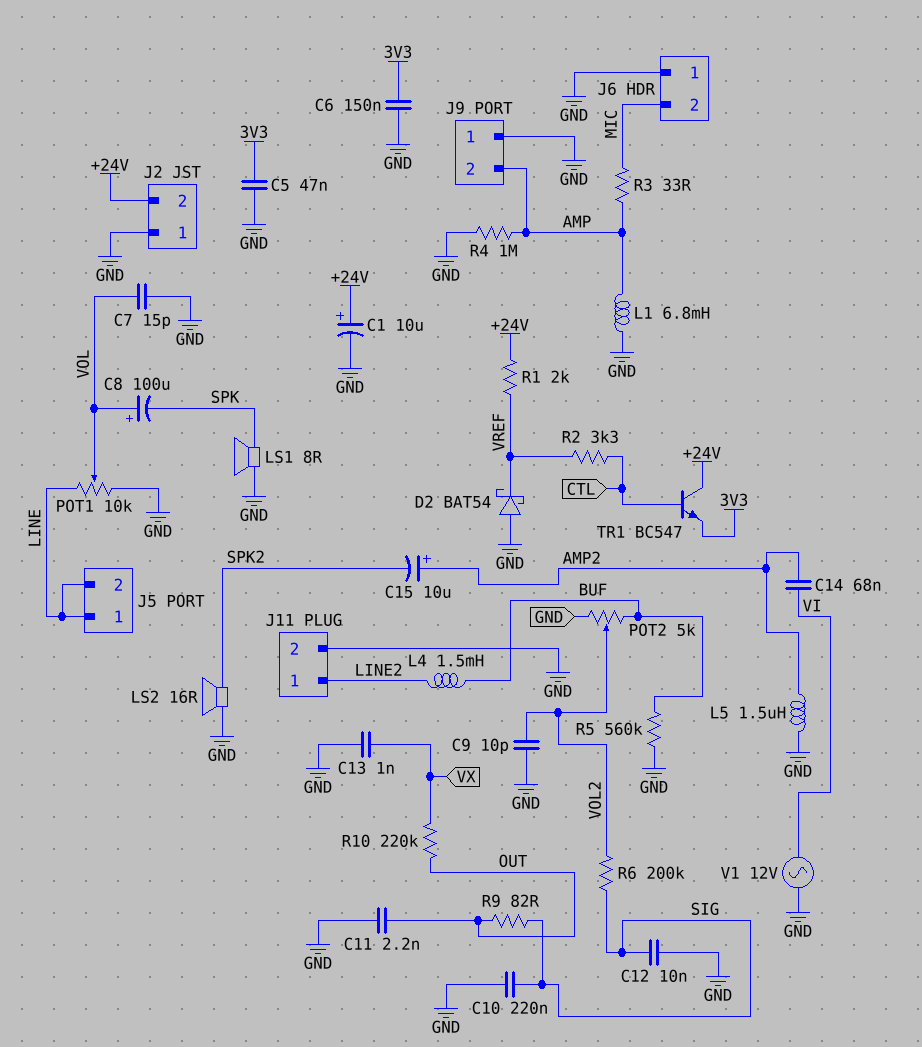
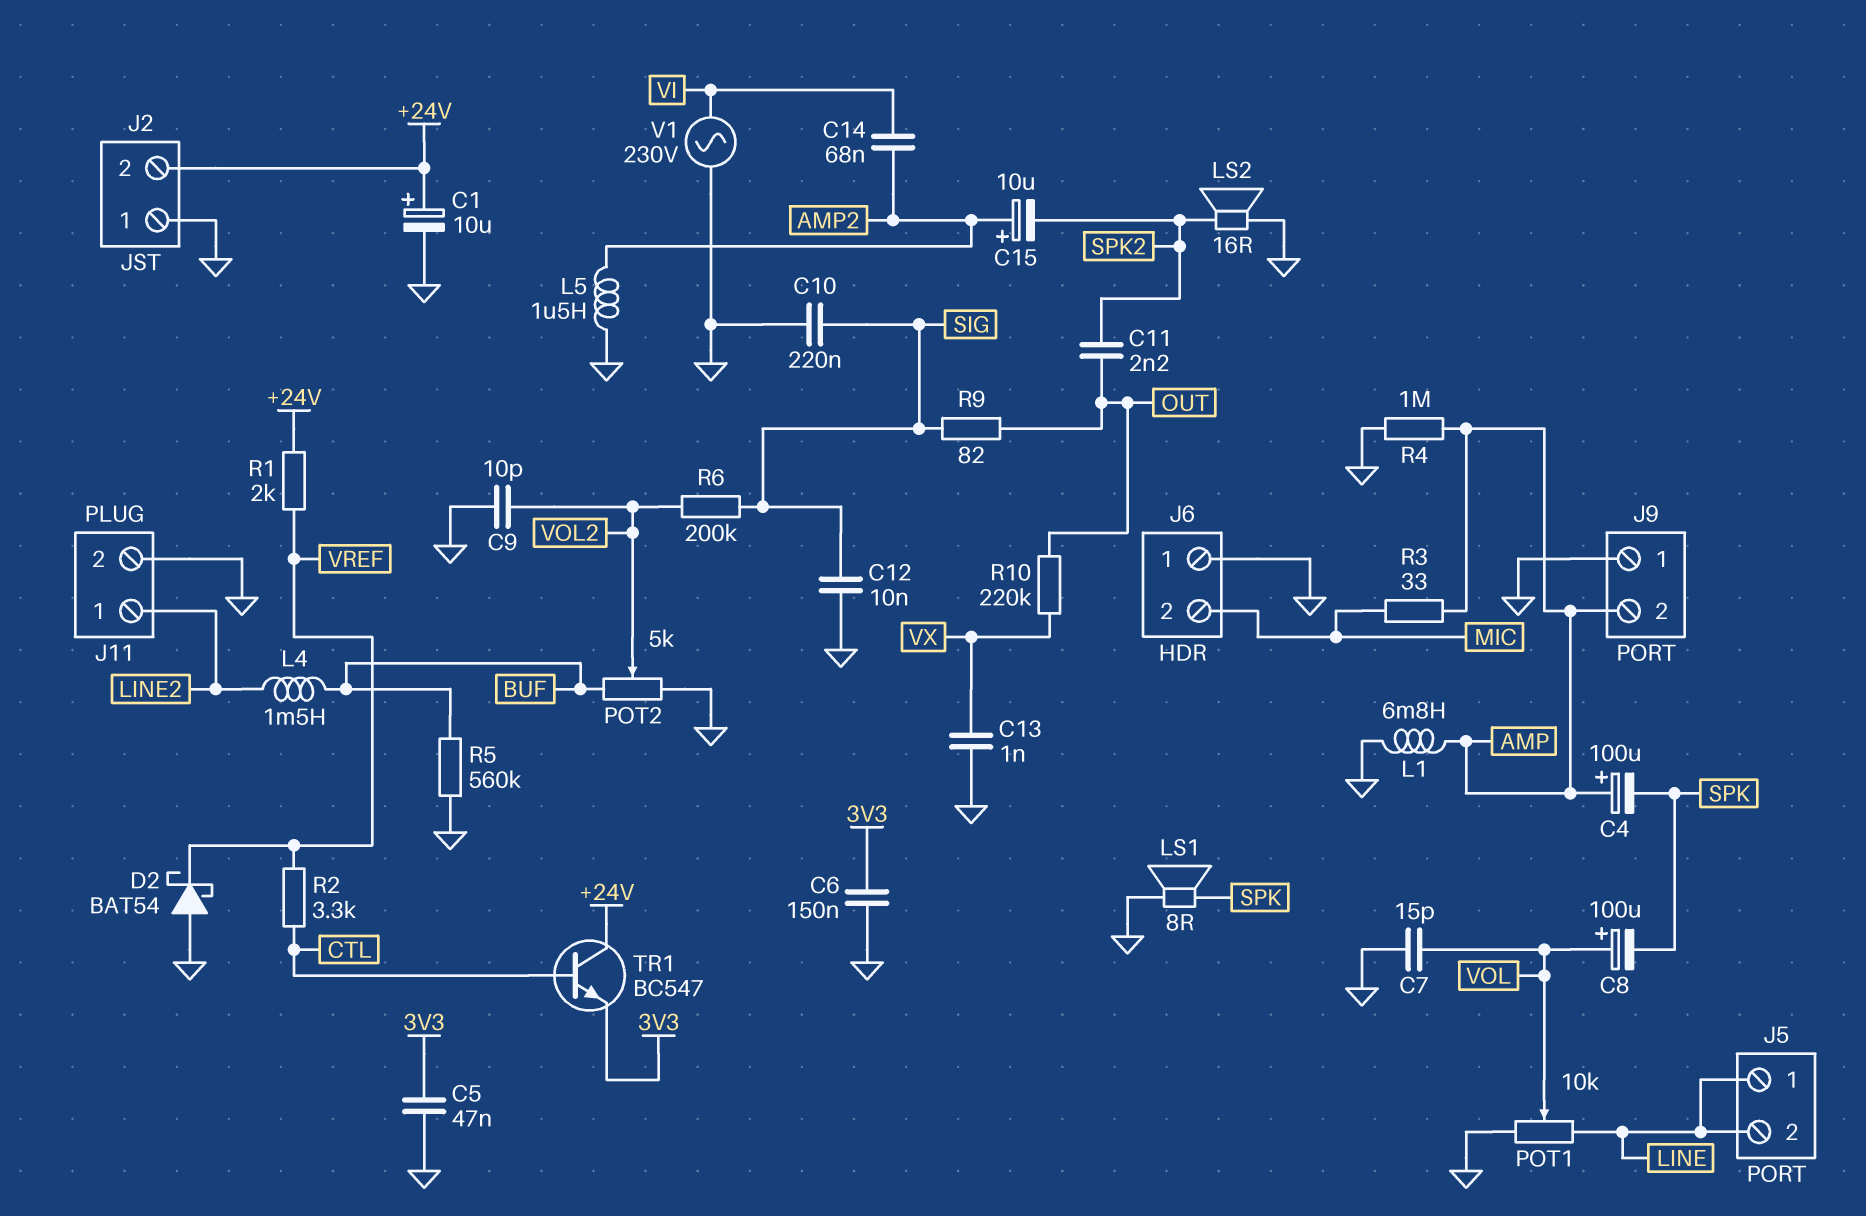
C4: none -> 100uF (plus AMP, minus SPK)
C11: 2.2nF (GND, OUT) -> 2.2nF (OUT, SPK2)
V1: AC 12V (GND, VI) -> AC 230V (GND, VI)

